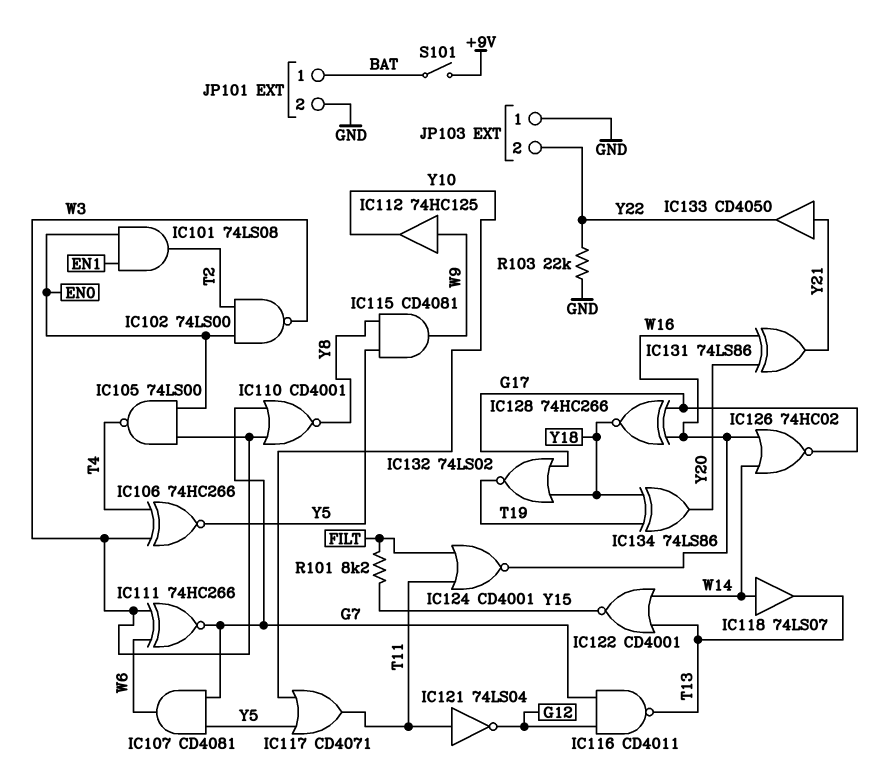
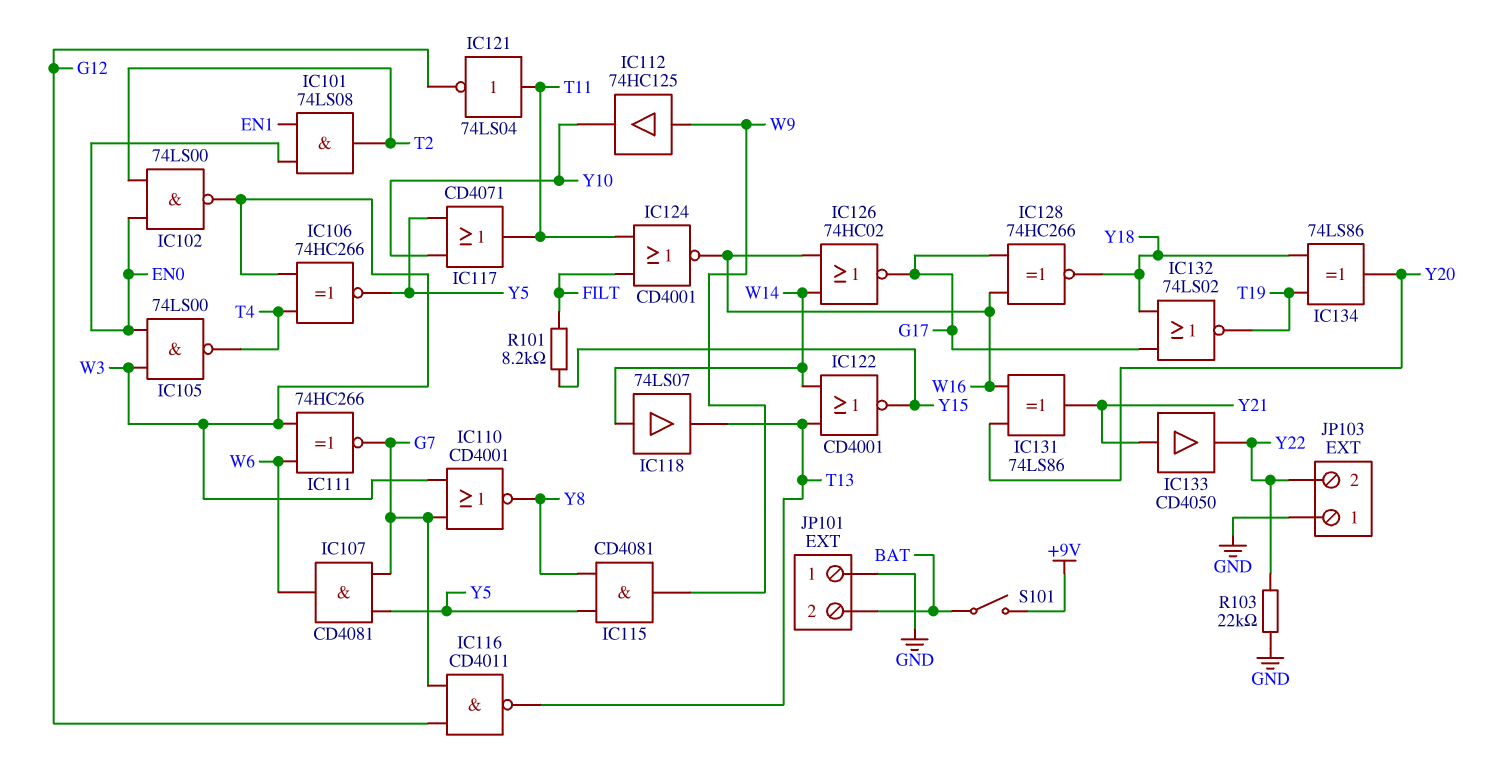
JP101 pin 1: BAT -> GND
JP101 pin 2: GND -> BAT

